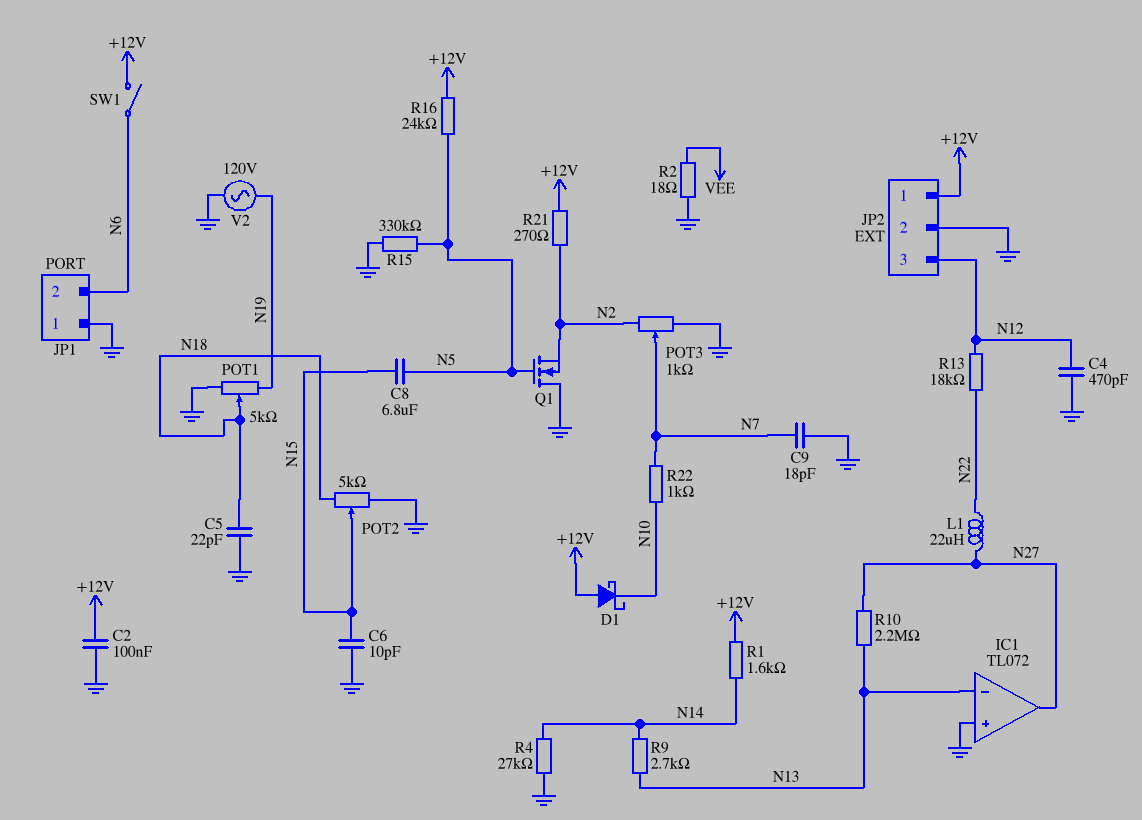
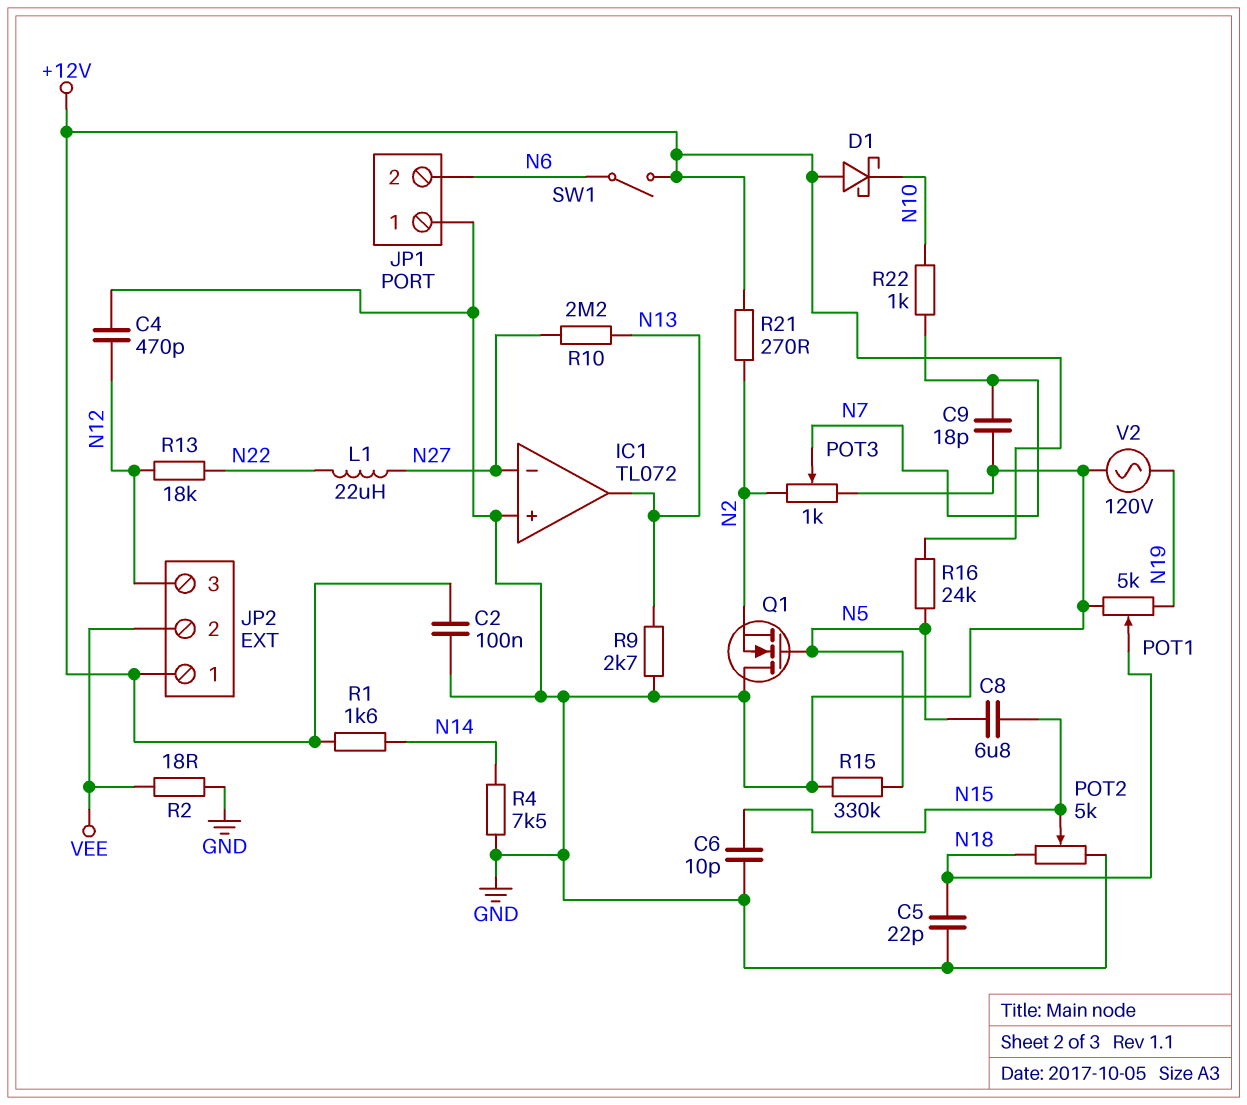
IC1 pin in-: N13 -> N27
IC1 pin out: N27 -> N13
JP2 pin 2: GND -> VEE
R4: 27k (GND, N14) -> 7.5k (GND, N14)
R9: 2.7k (N13, N14) -> 2.7k (GND, N13)

